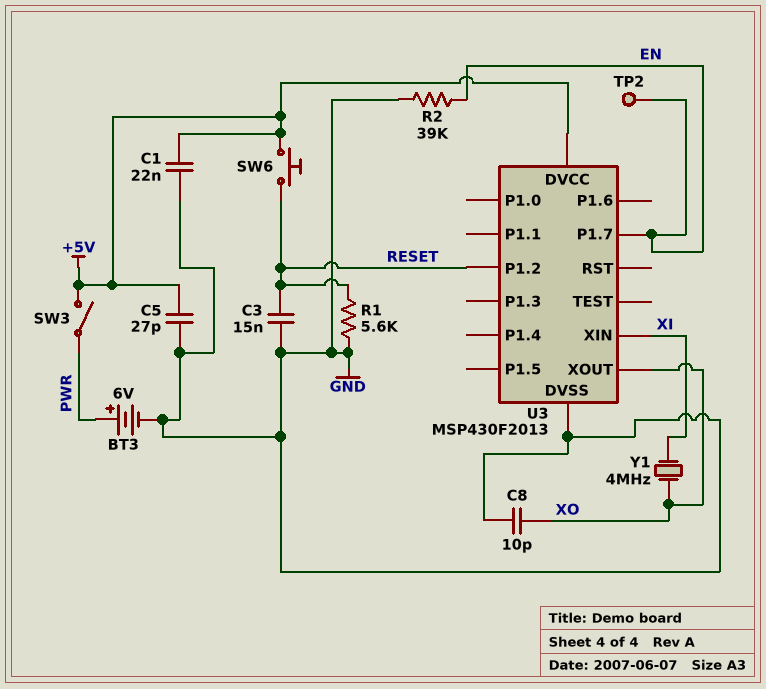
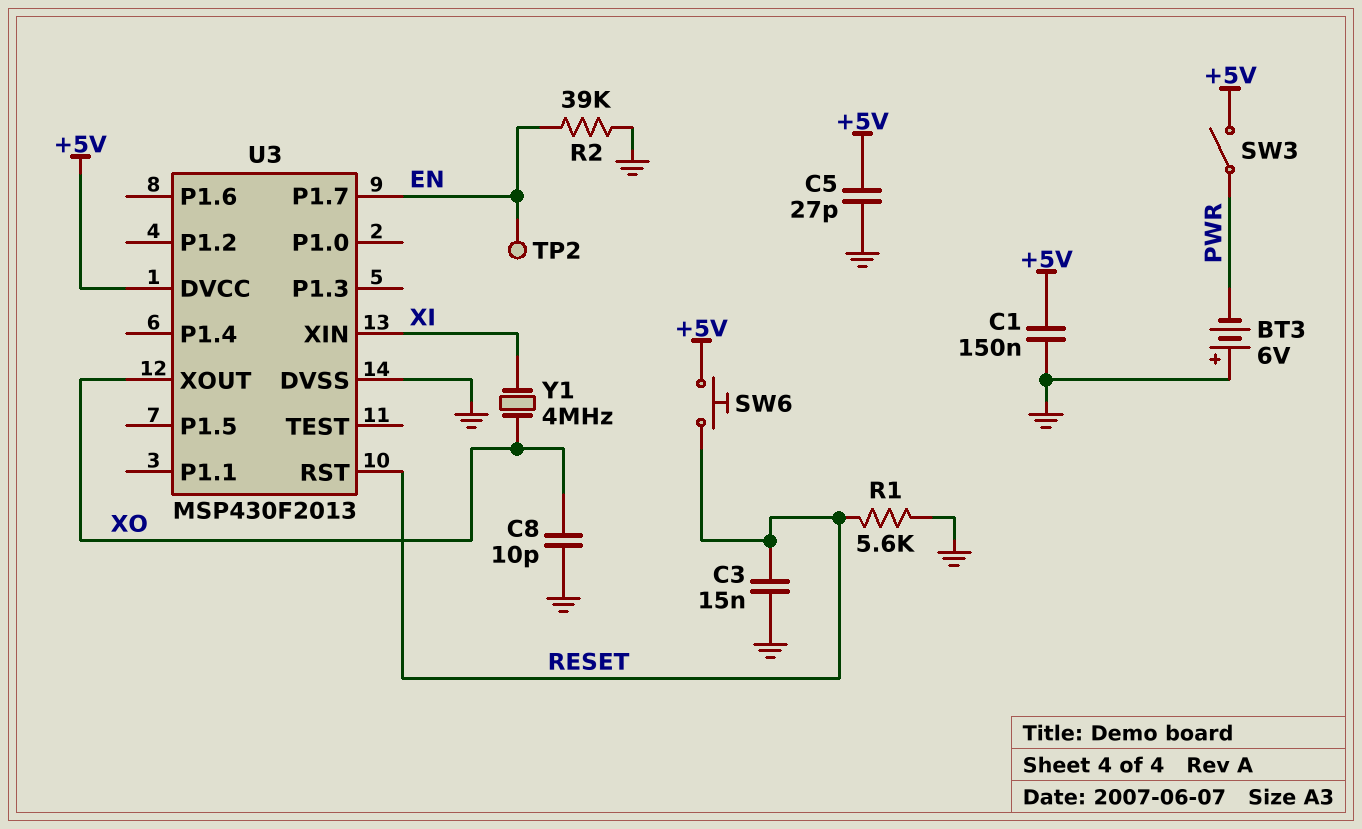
BT3: 6V (plus PWR, minus GND) -> 6V (plus GND, minus PWR)
C1: 22nF (+5V, GND) -> 150nF (+5V, GND)
U3 pin P1.2: RESET -> none
U3 pin RST: none -> RESET

